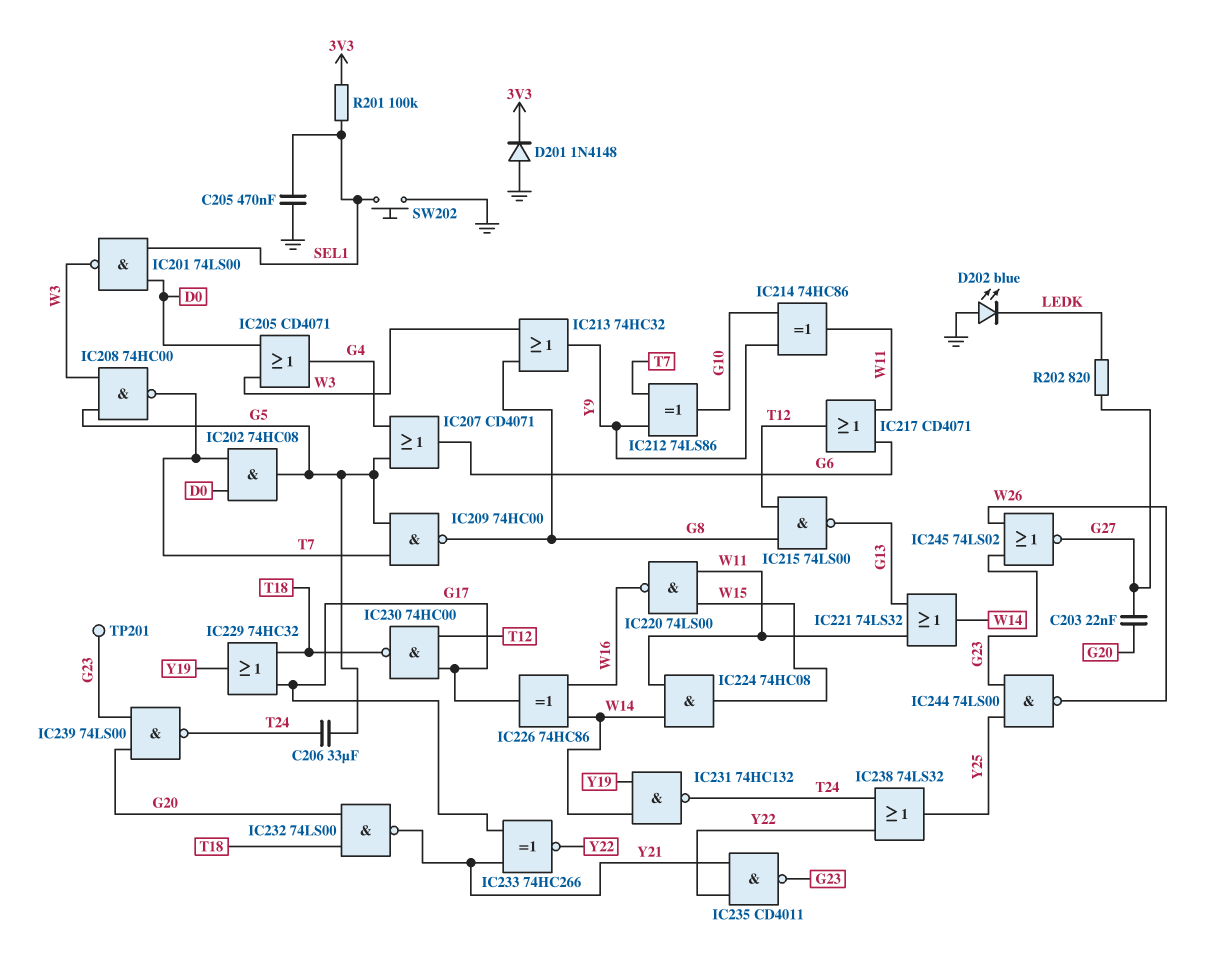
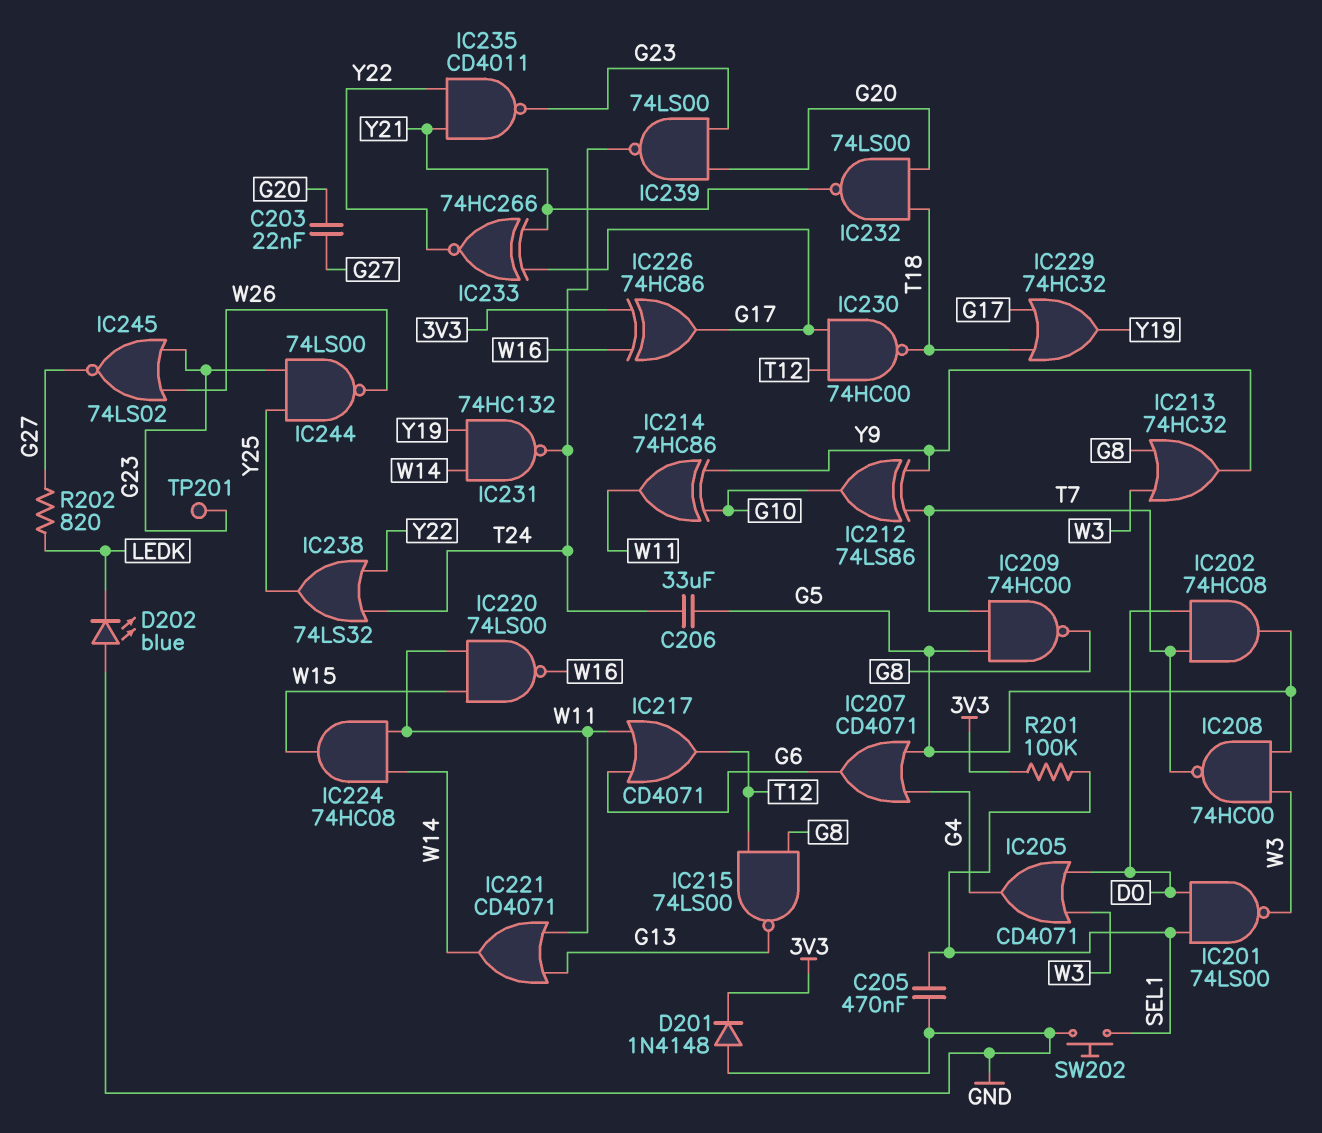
IC221: OR 74LS32 (in G13, in W11, out W14) -> OR CD4071 (in G13, in W11, out W14)
IC226: XOR 74HC86 (in W14, in W16, out G17) -> XOR 74HC86 (in 3V3, in W16, out G17)

